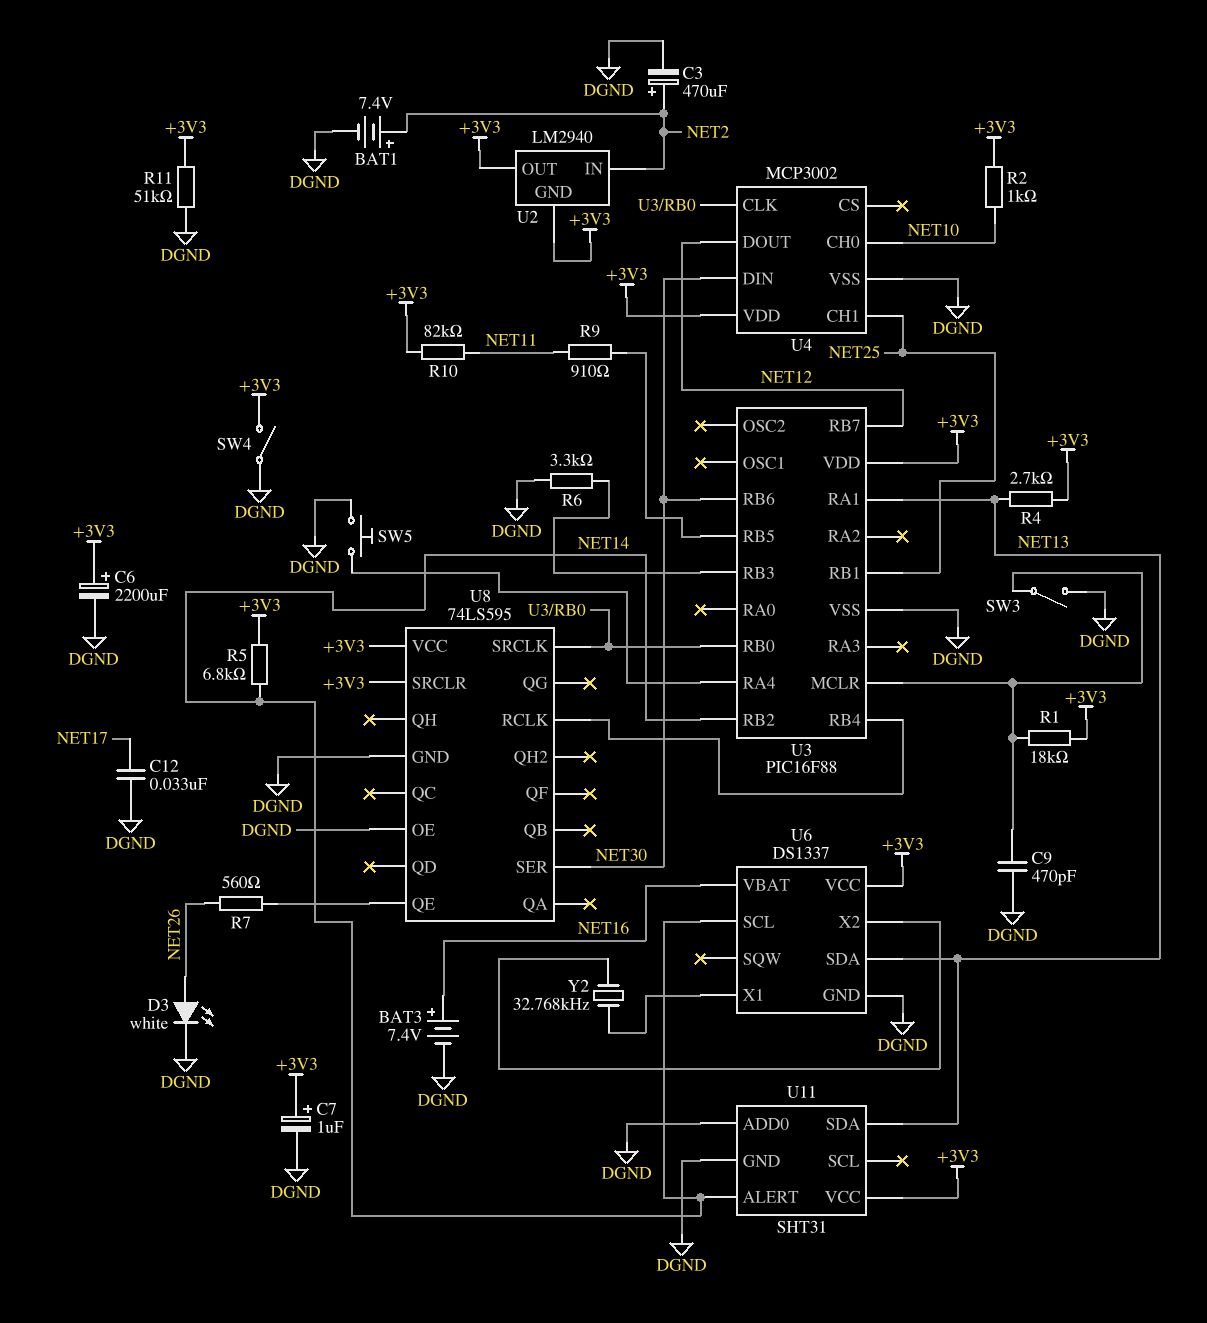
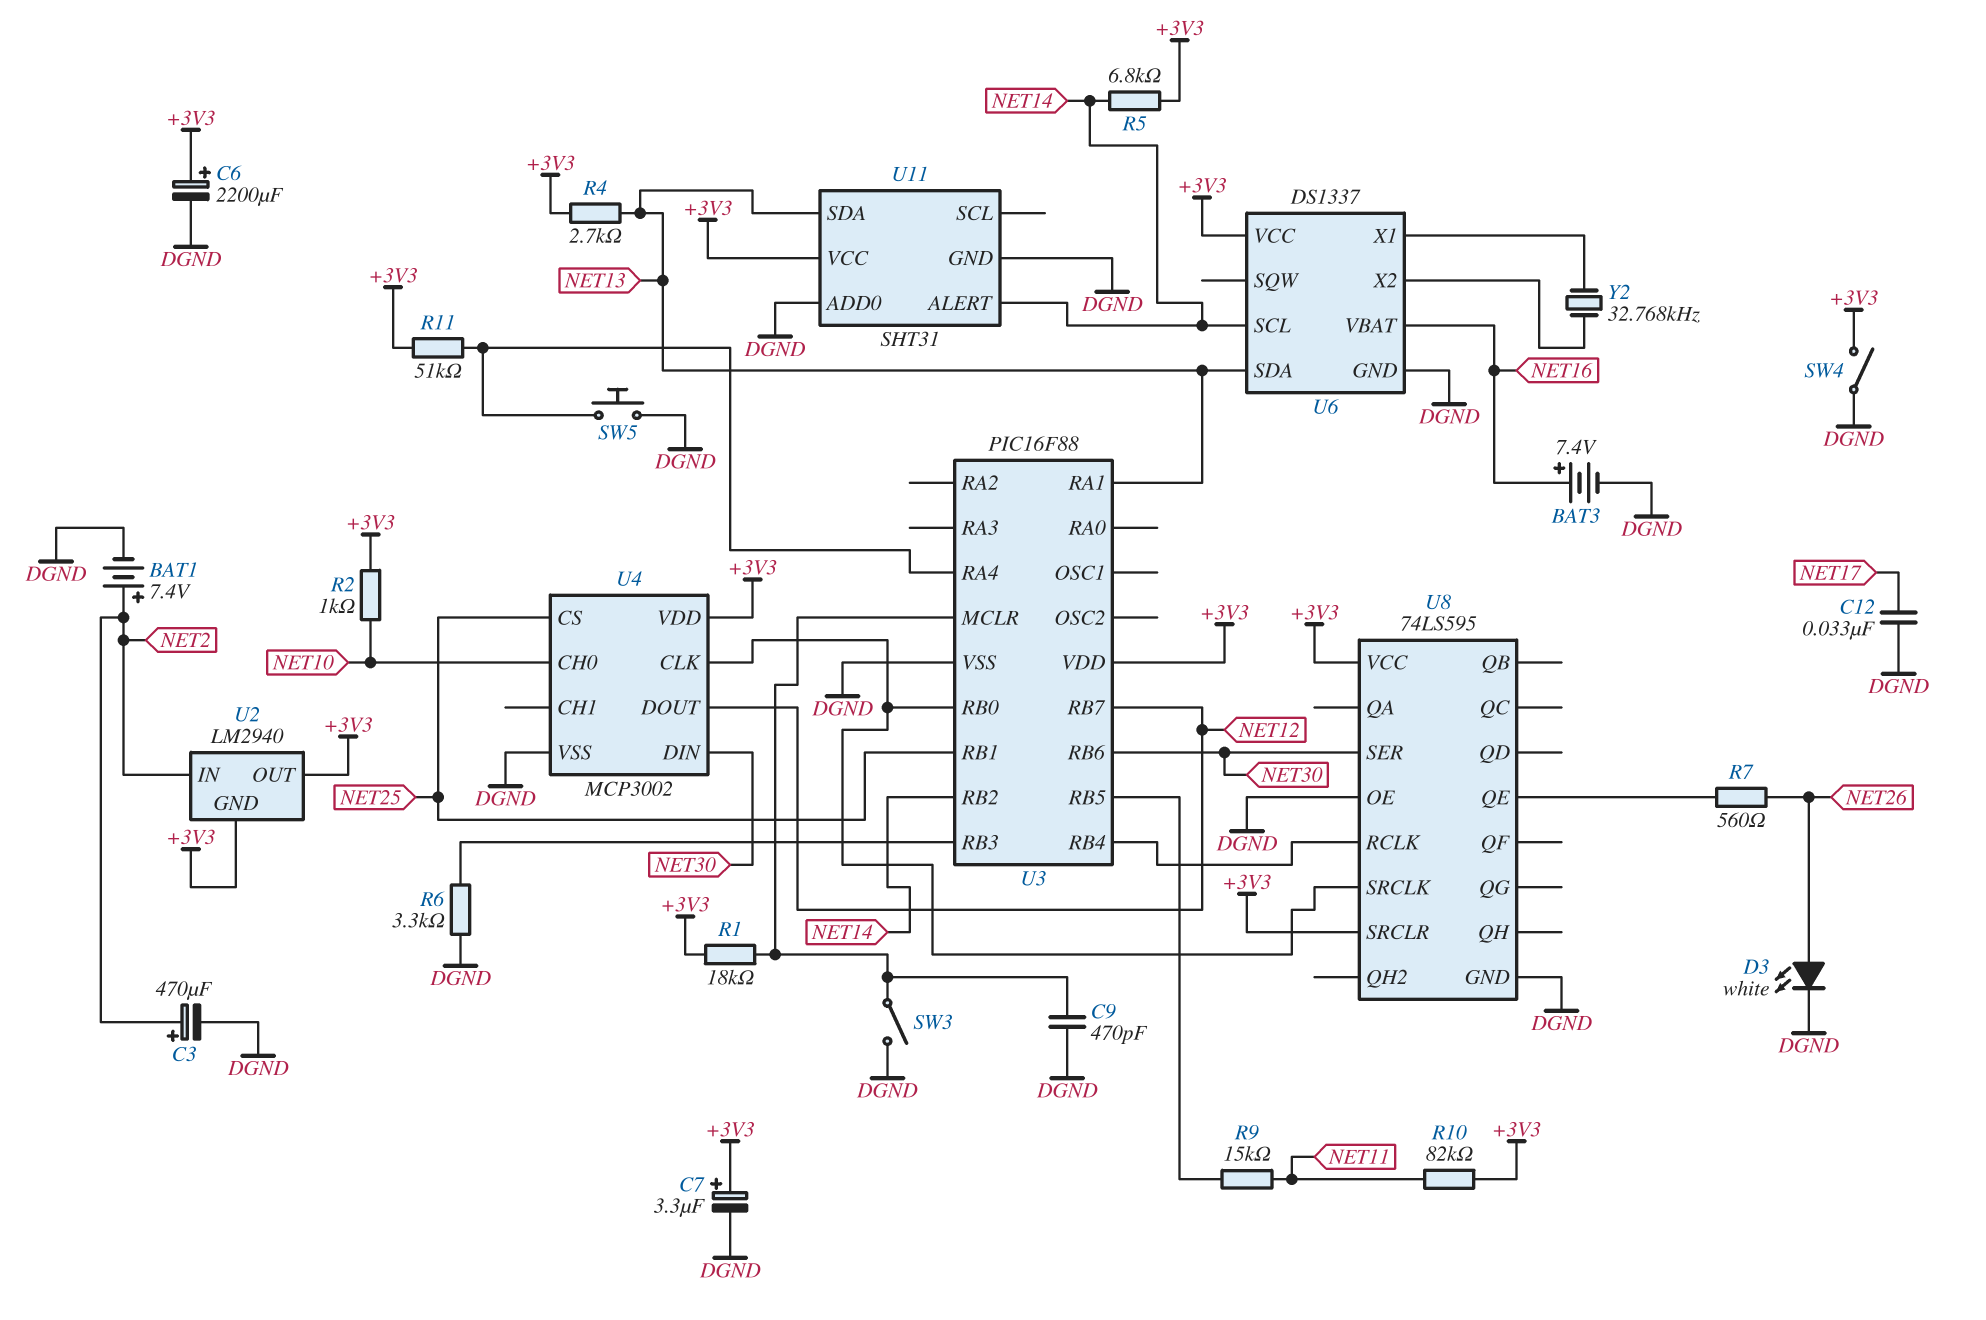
C7: 1uF (plus +3V3, minus DGND) -> 3.3uF (plus +3V3, minus DGND)
R9: 910 (NET11, U3/RB5) -> 15k (NET11, U3/RB5)
R11: 51k (+3V3, DGND) -> 51k (+3V3, U3/RA4)
U4 pin CH1: NET25 -> none
U4 pin CS: none -> NET25

